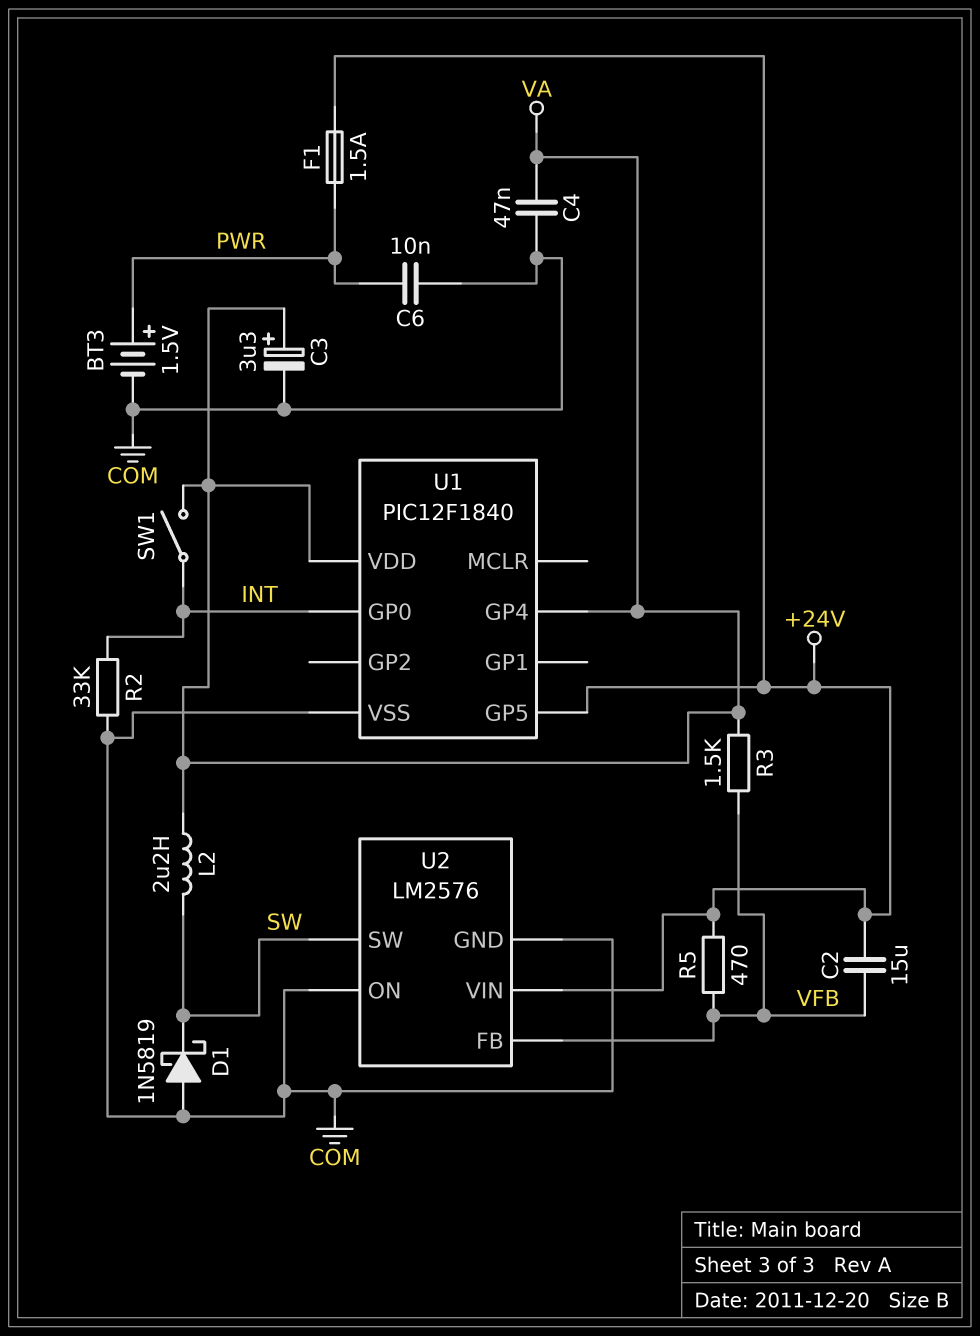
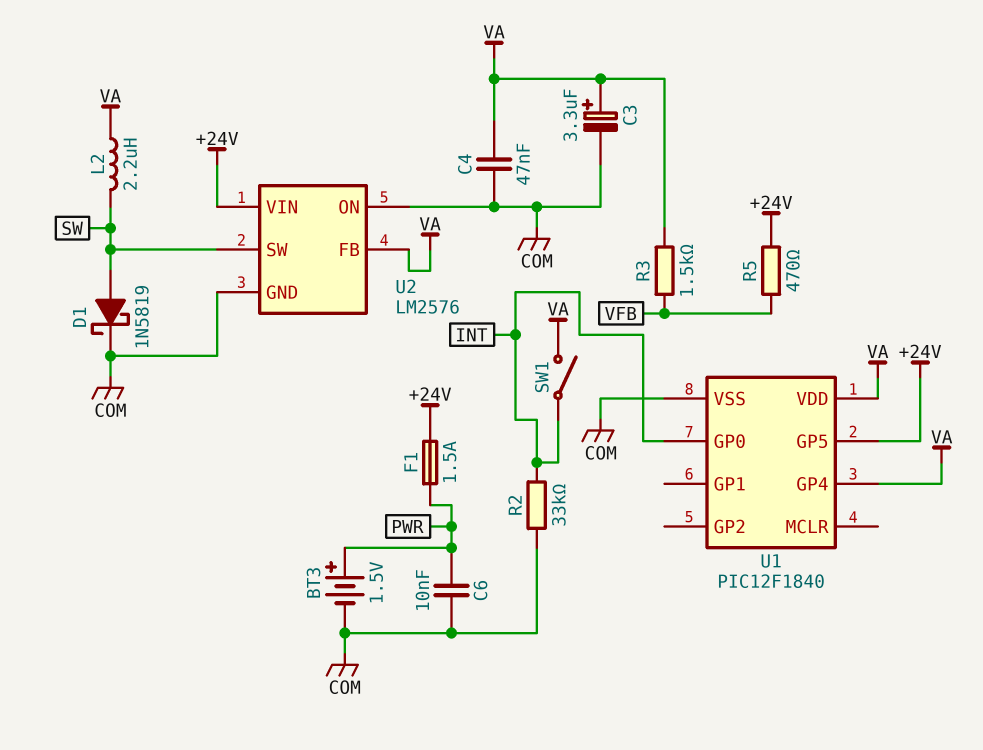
C2: 15uF (+24V, VFB) -> none
D1: schottky 1N5819 (A COM, K SW) -> schottky 1N5819 (A SW, K COM)
U2 pin FB: VFB -> VA

